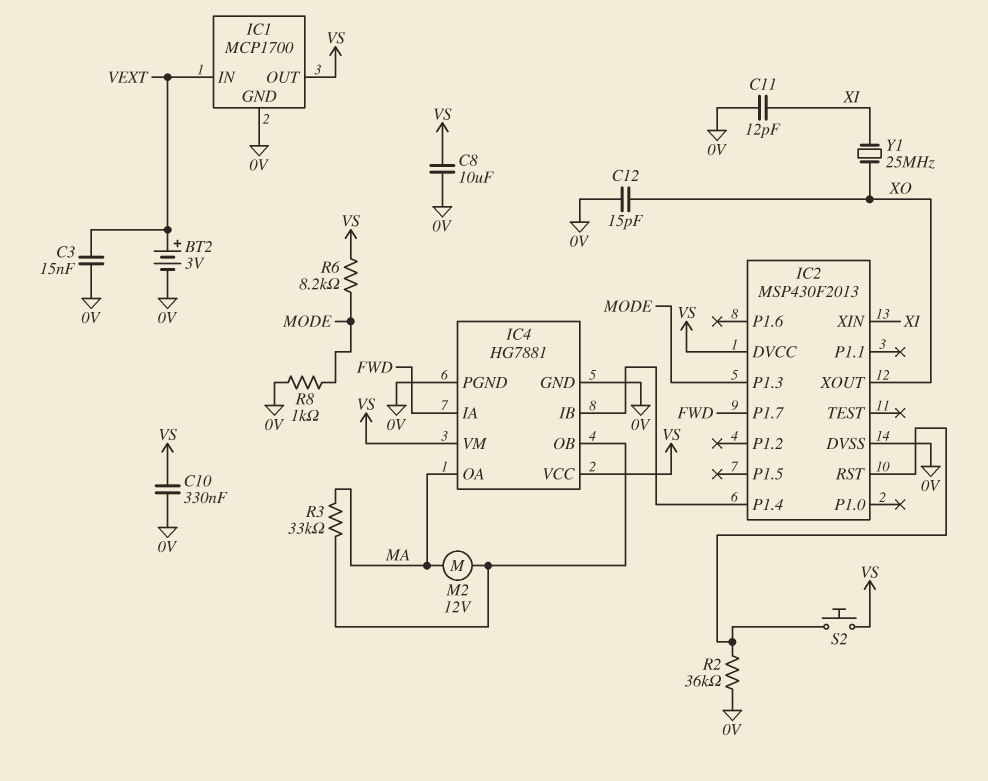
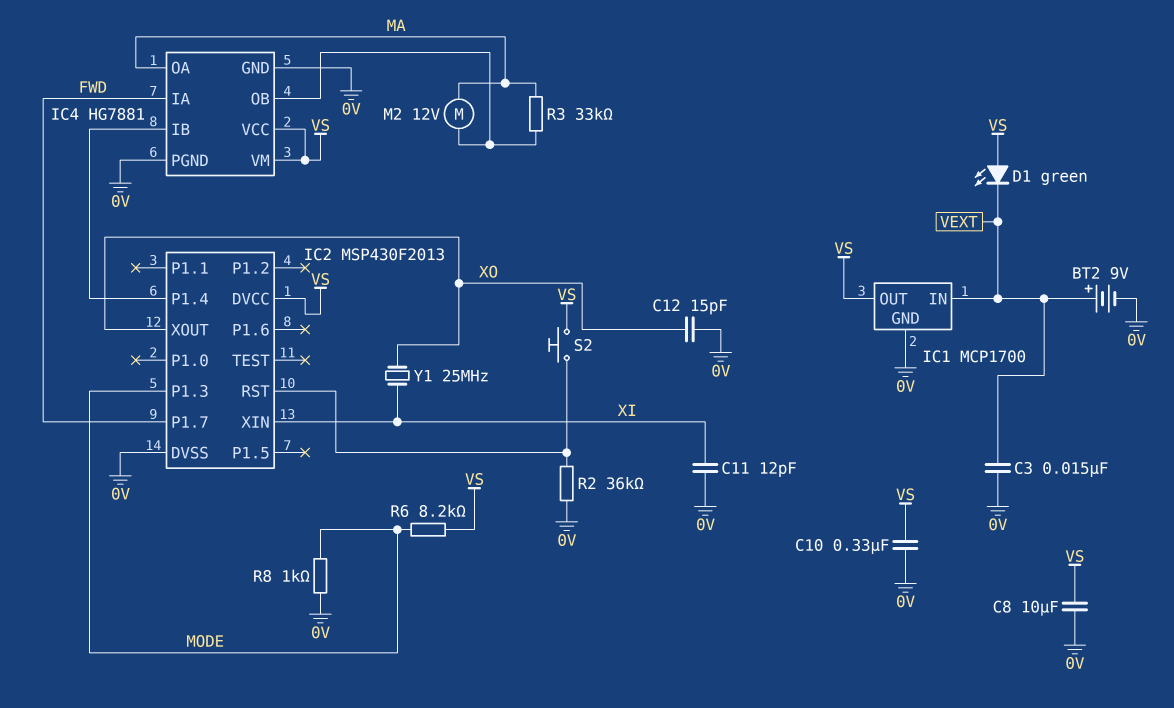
BT2: 3V (plus VEXT, minus 0V) -> 9V (plus VEXT, minus 0V)
D1: none -> LED green (A VS, K VEXT)

